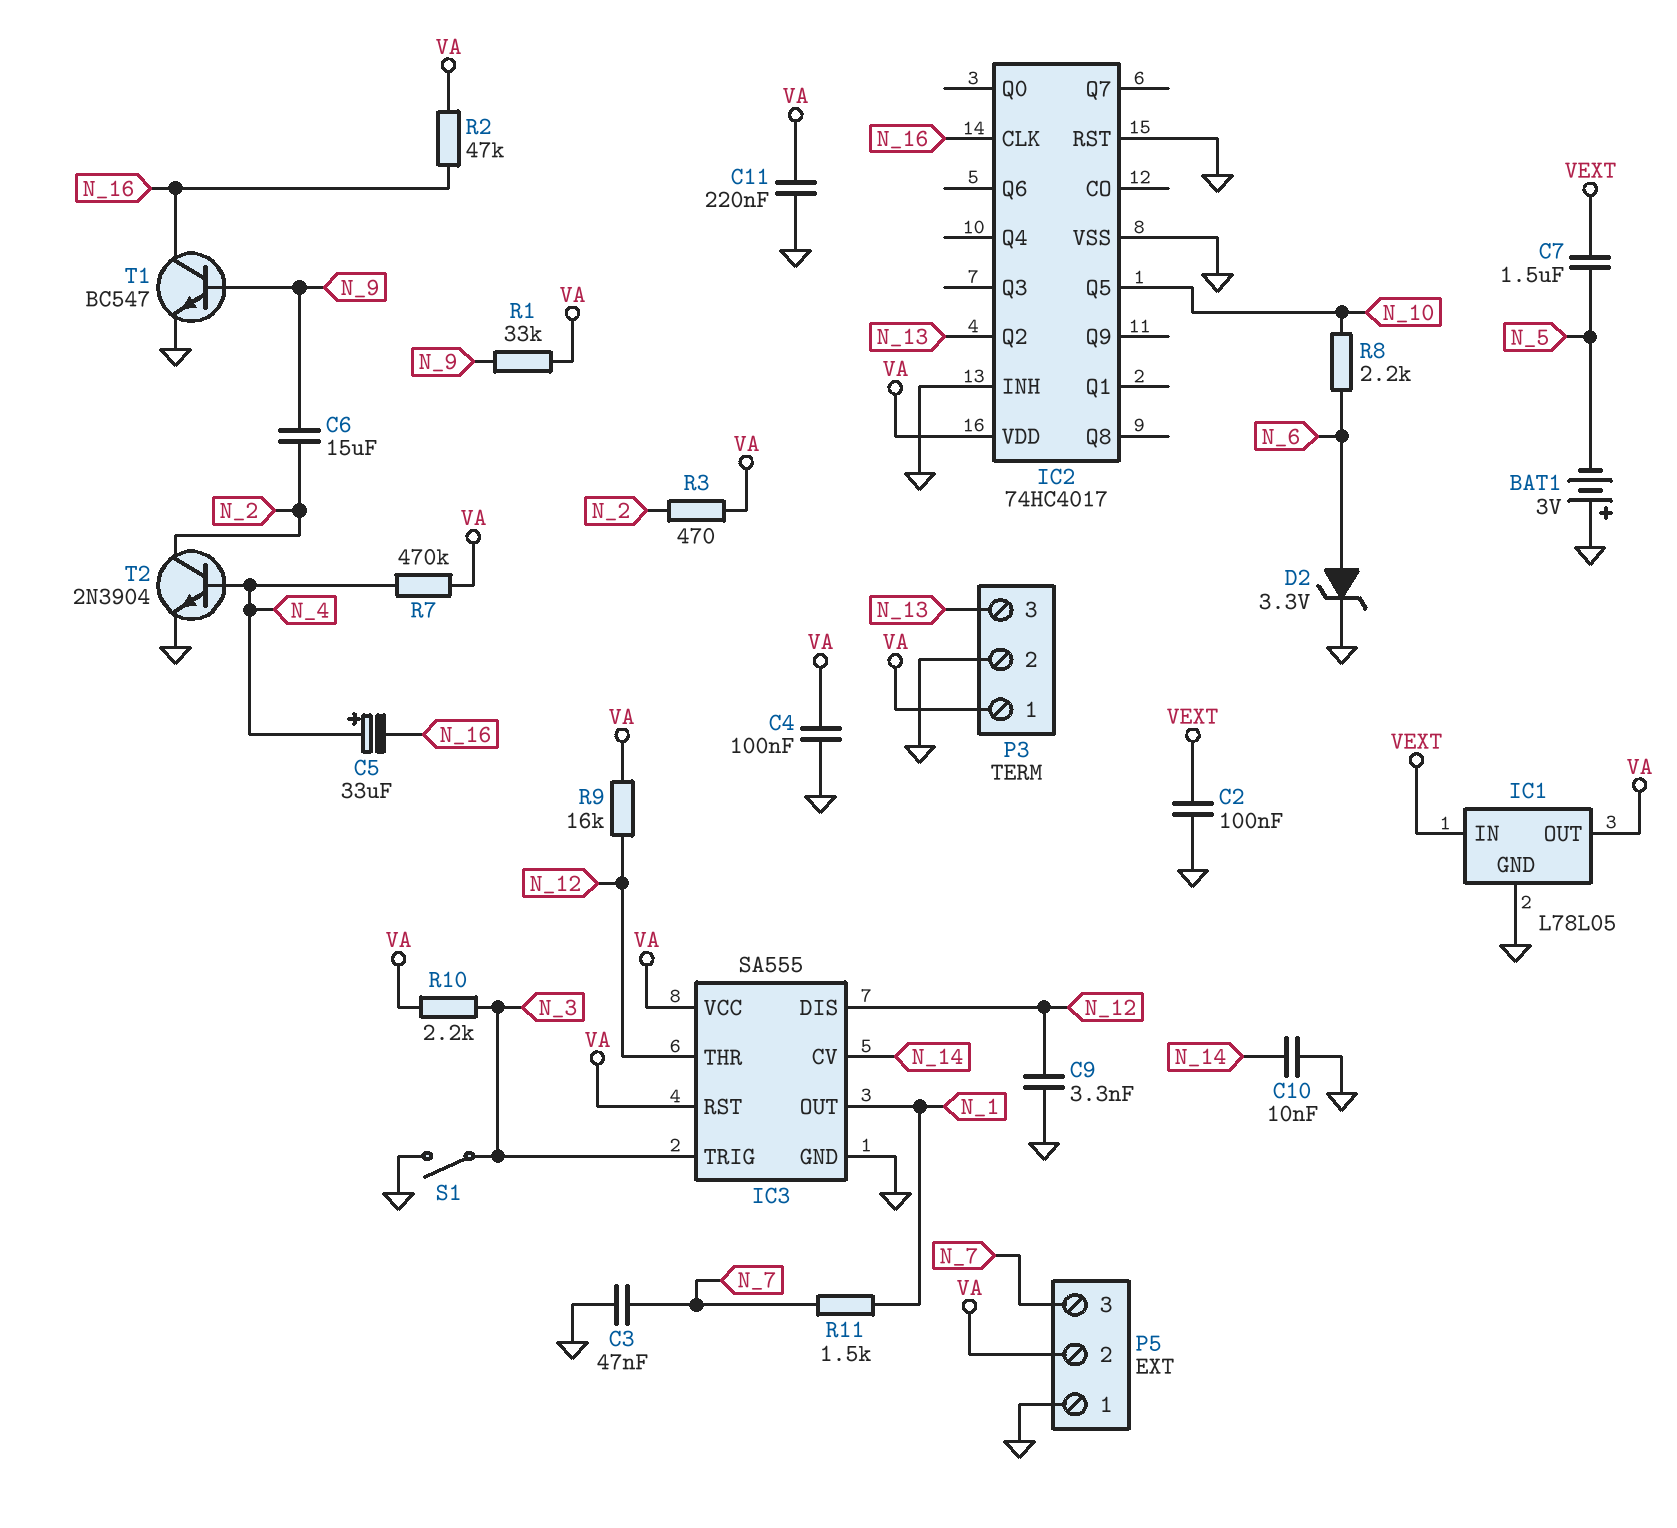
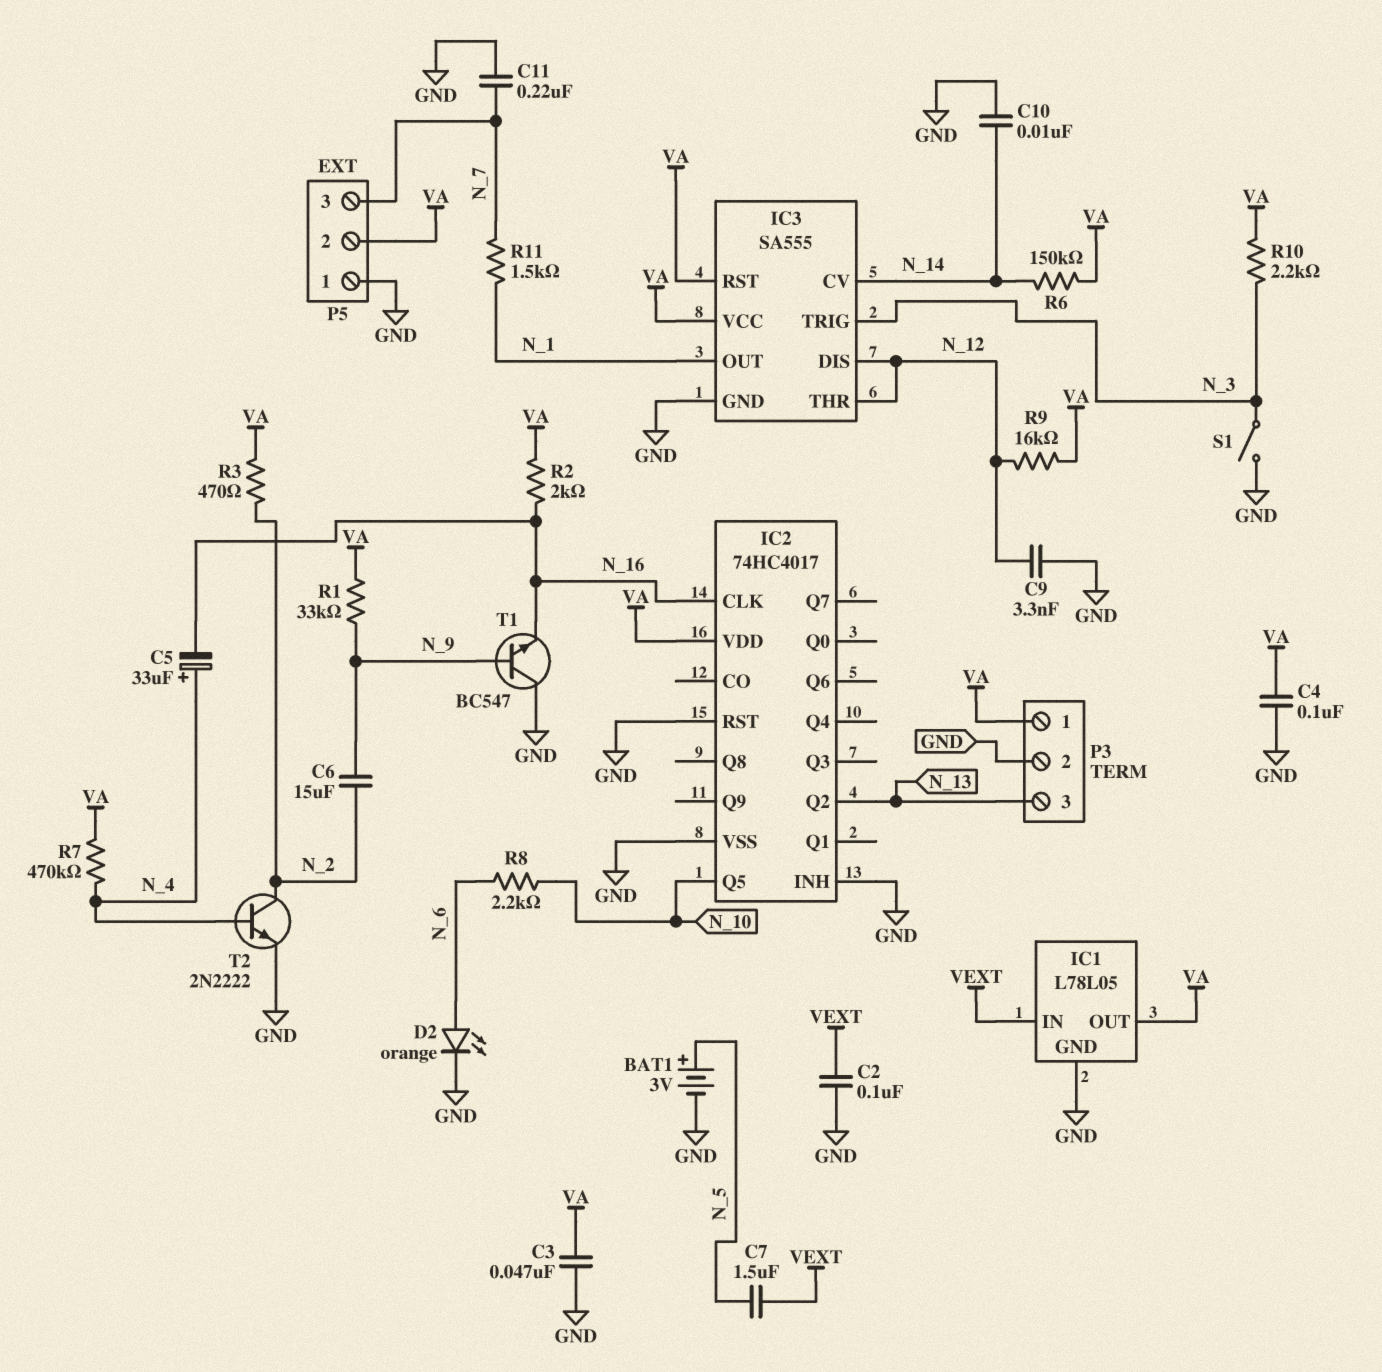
BAT1: 3V (plus GND, minus N_5) -> 3V (plus N_5, minus GND)
C3: 47nF (GND, N_7) -> 47nF (GND, VA)
C11: 220nF (GND, VA) -> 220nF (GND, N_7)
D2: zener 3.3V (A N_6, K GND) -> LED orange (A N_6, K GND)
R2: 47k (N_16, VA) -> 2k (N_16, VA)
R6: none -> 150k (N_14, VA)
T1: NPN BC547 (B N_9, C N_16, E GND) -> NPN BC547 (B N_9, C GND, E N_16)
T2: NPN 2N3904 (B N_4, C N_2, E GND) -> NPN 2N2222 (B N_4, C N_2, E GND)

